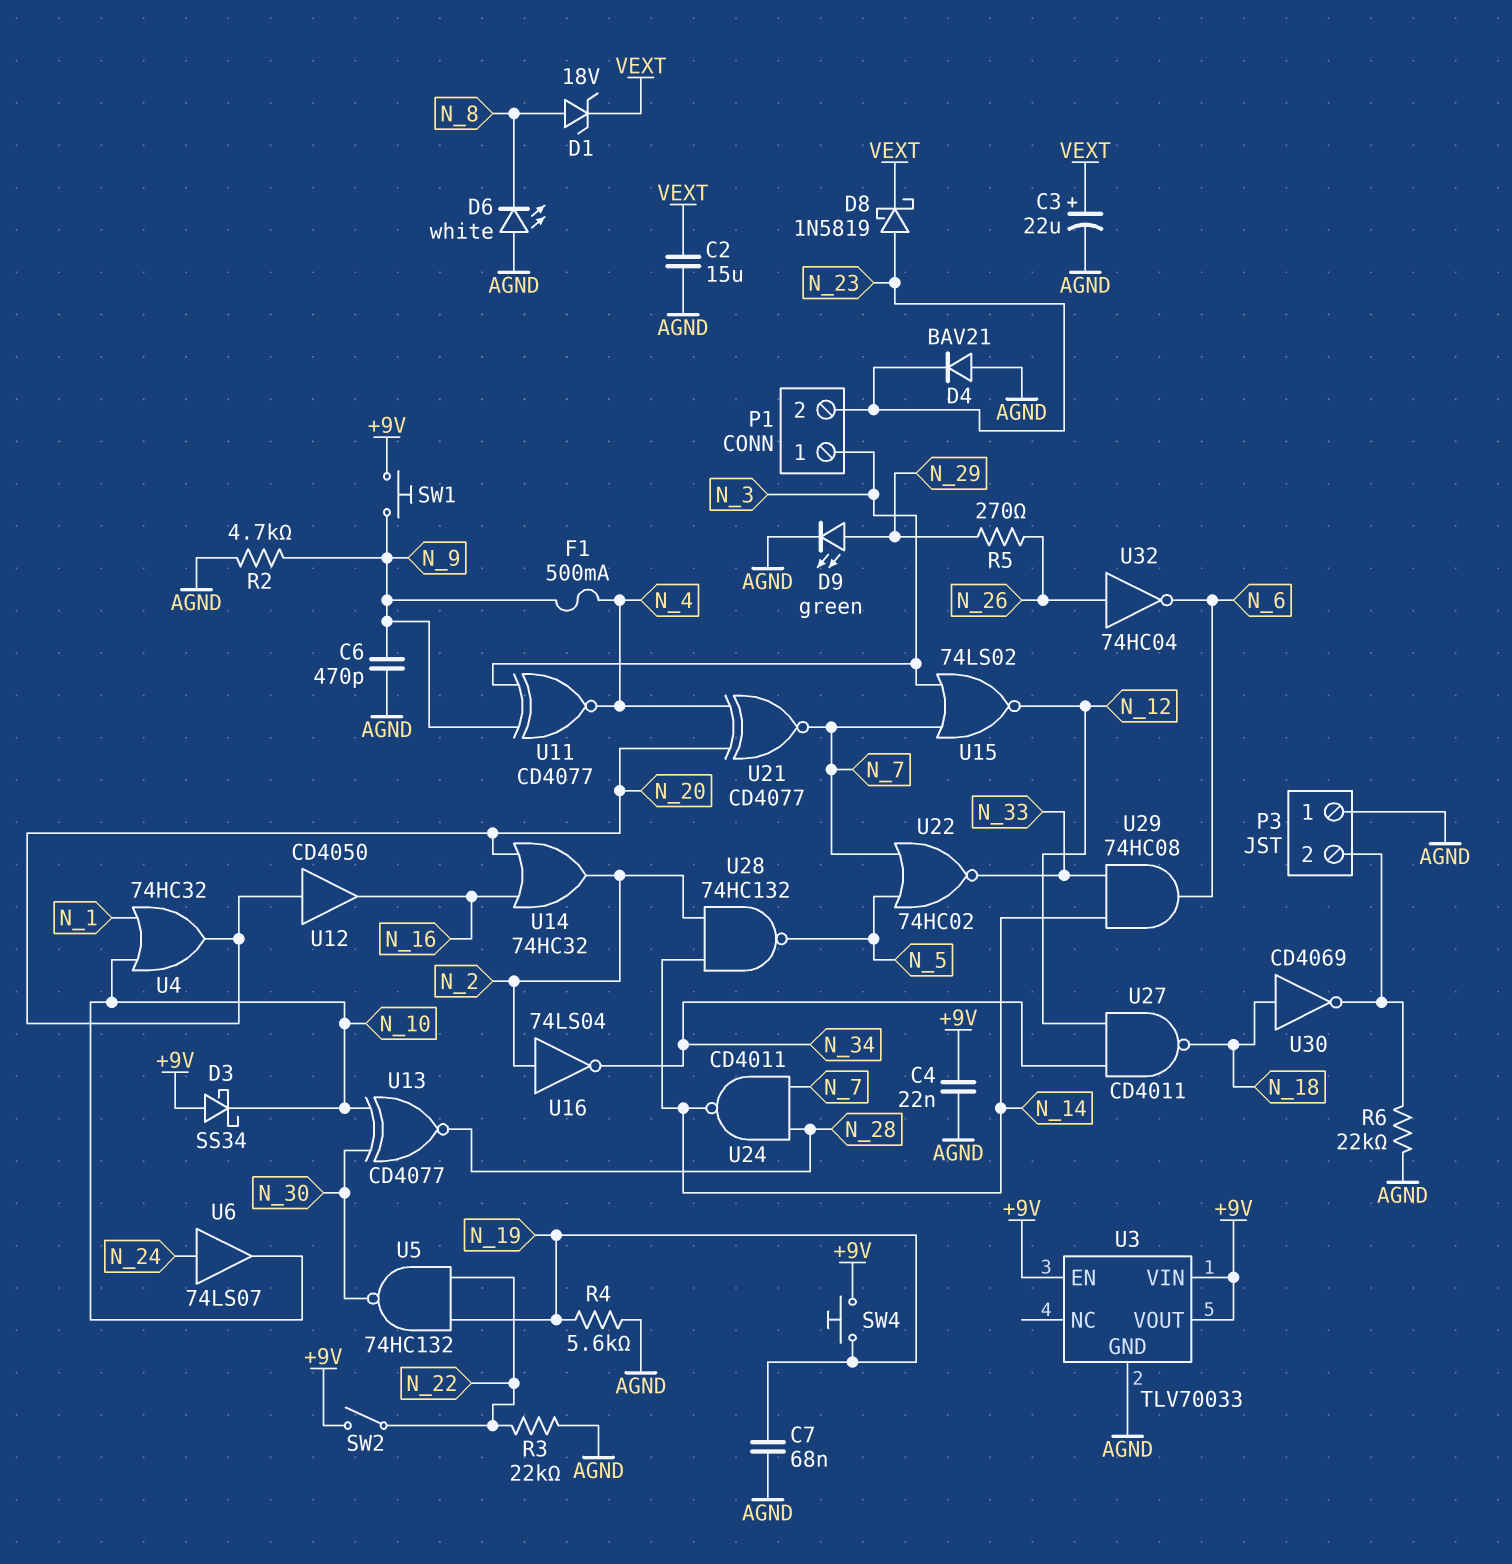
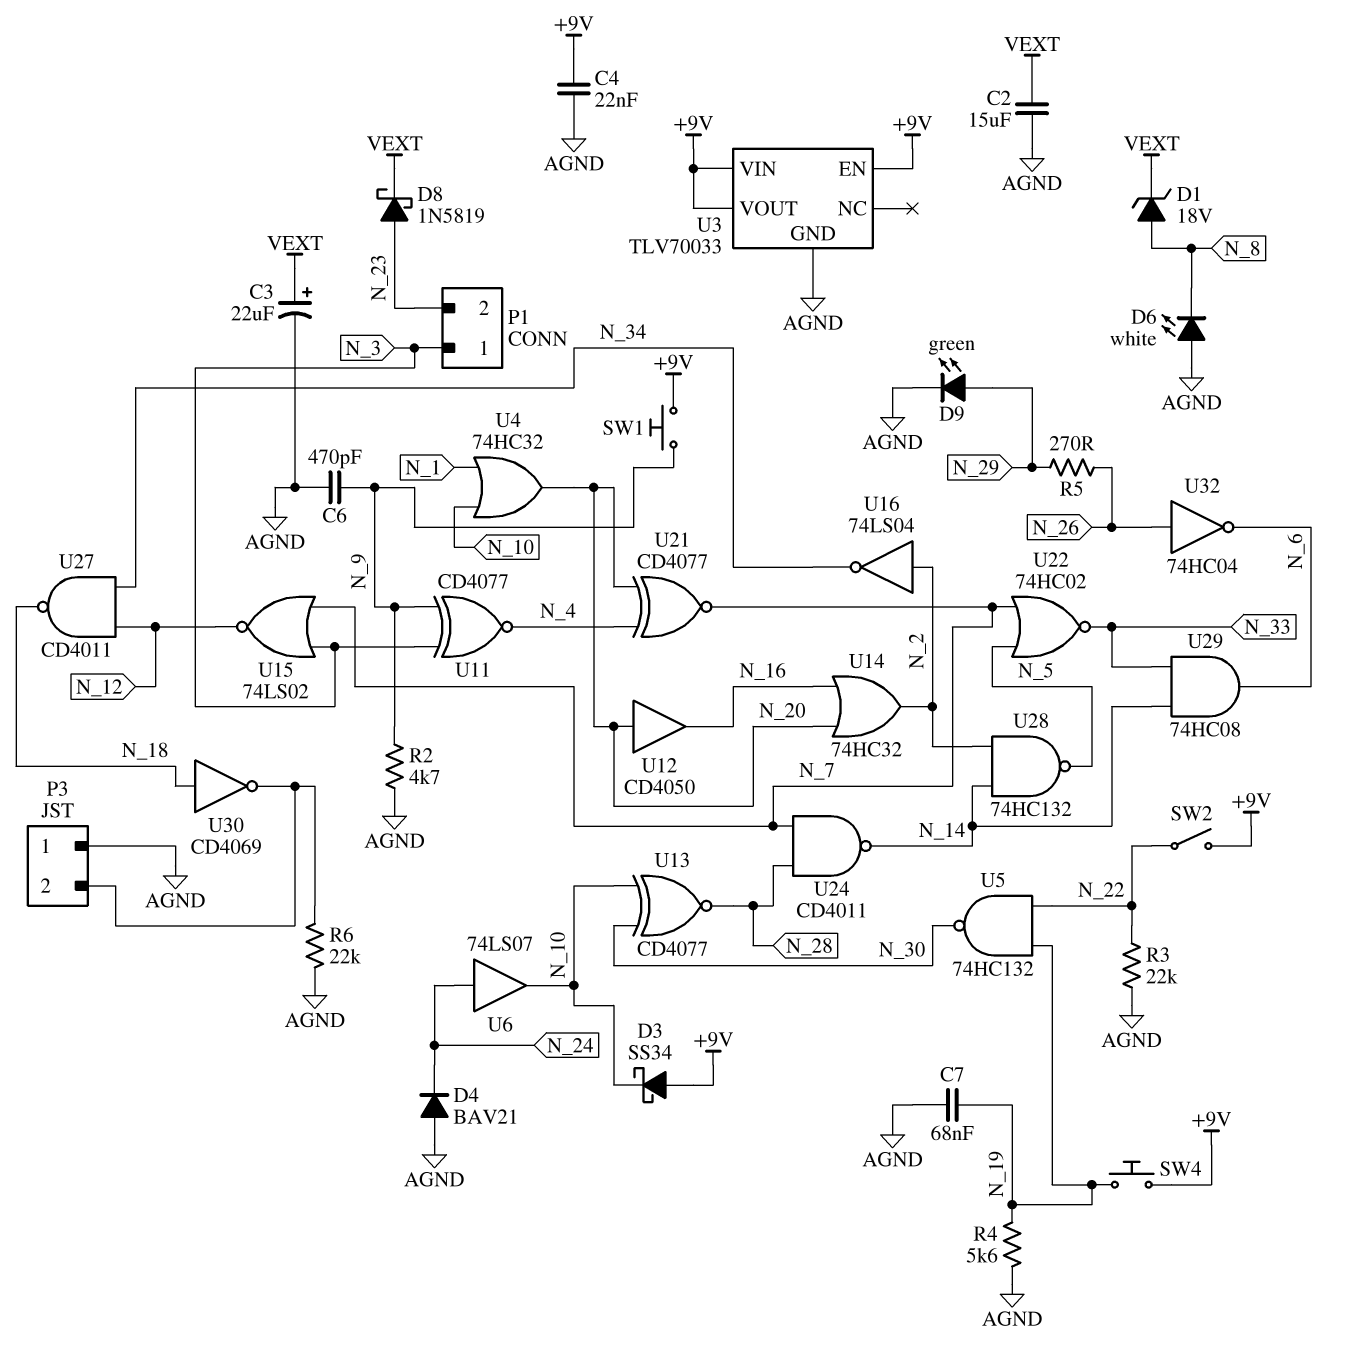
D4: diode BAV21 (A AGND, K N_23) -> diode BAV21 (A AGND, K N_24)
F1: 500mA (N_4, N_9) -> none

